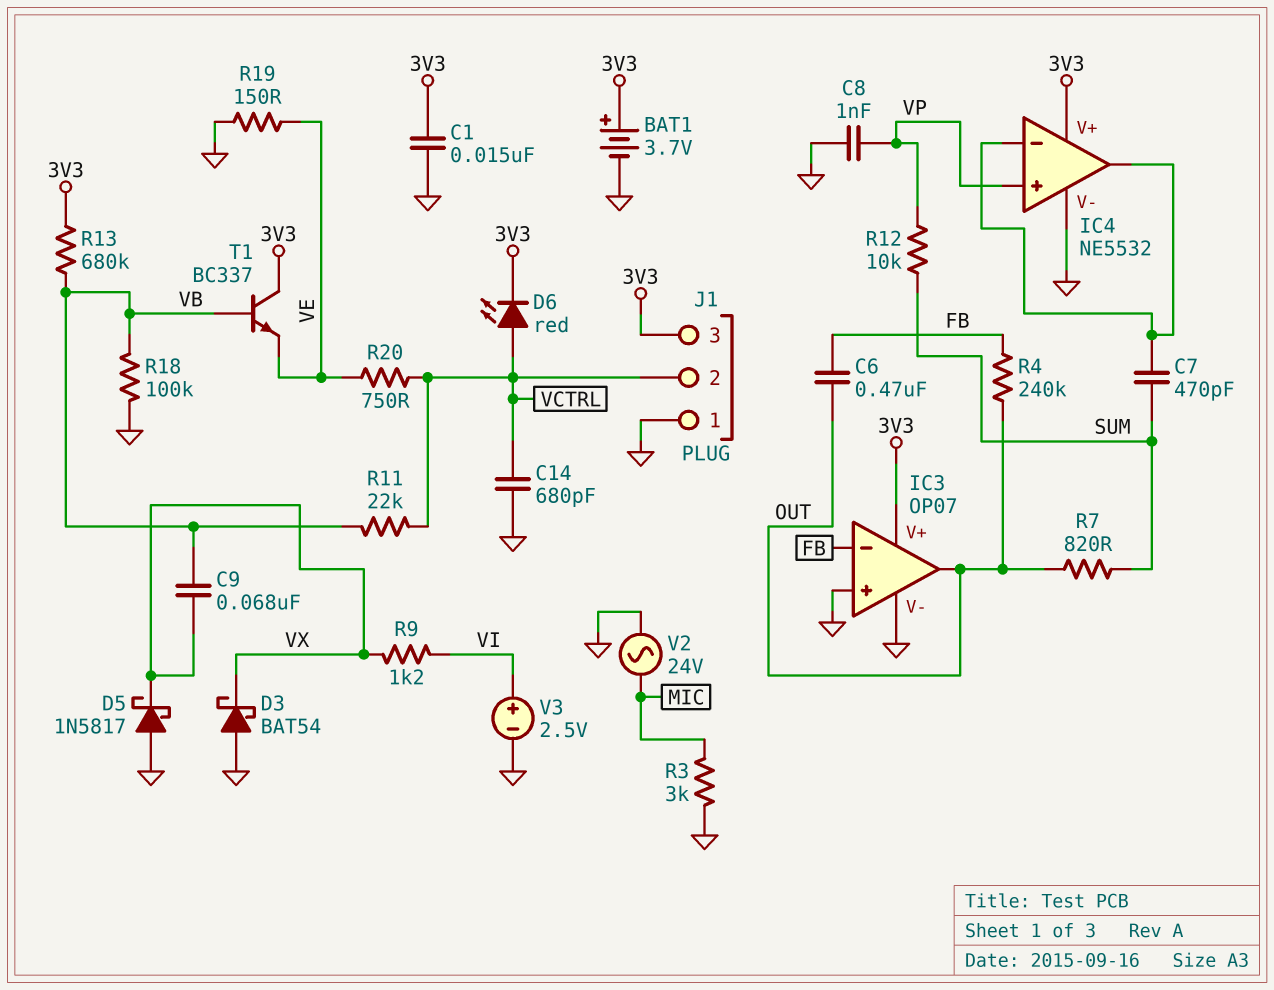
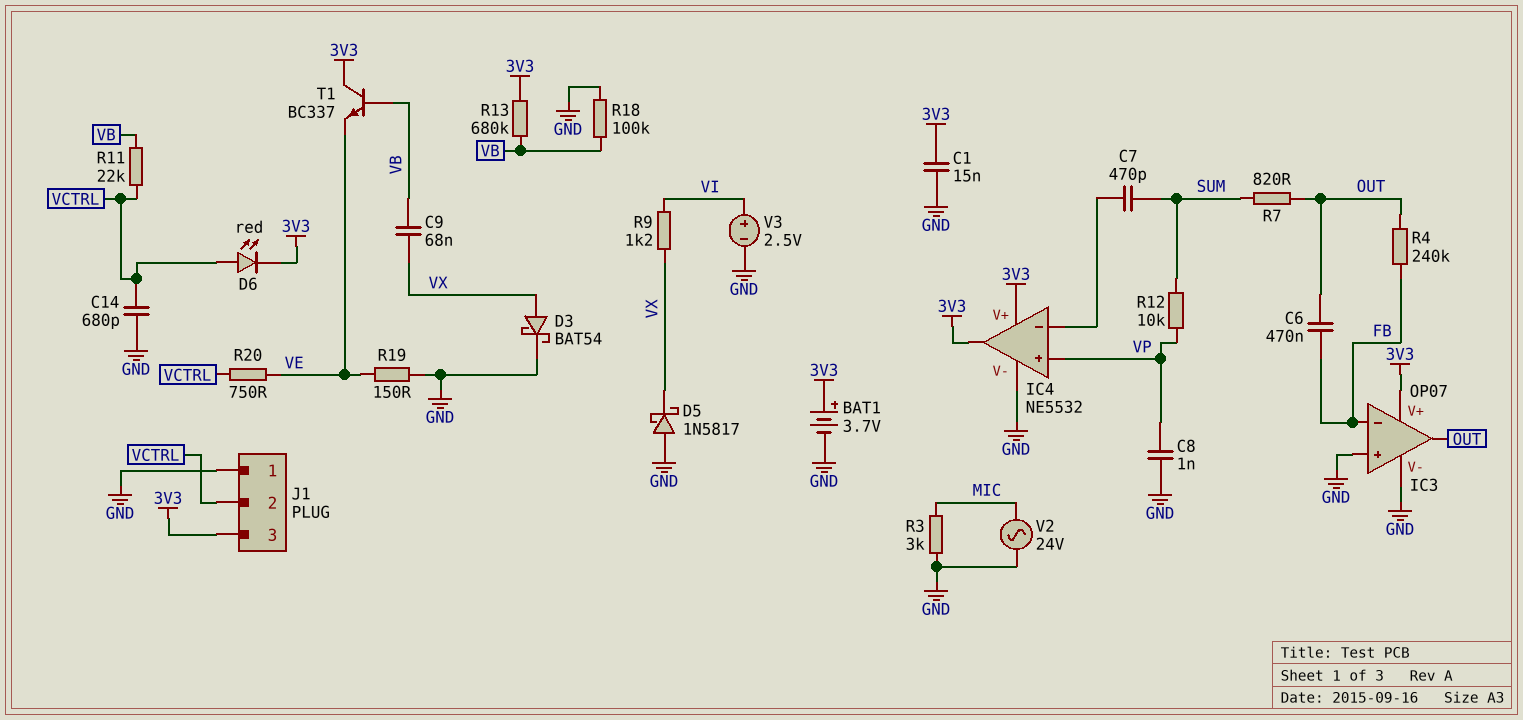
D3: schottky BAT54 (A GND, K VX) -> schottky BAT54 (A VX, K GND)
IC4 pin out: IC4/in- -> 3V3

